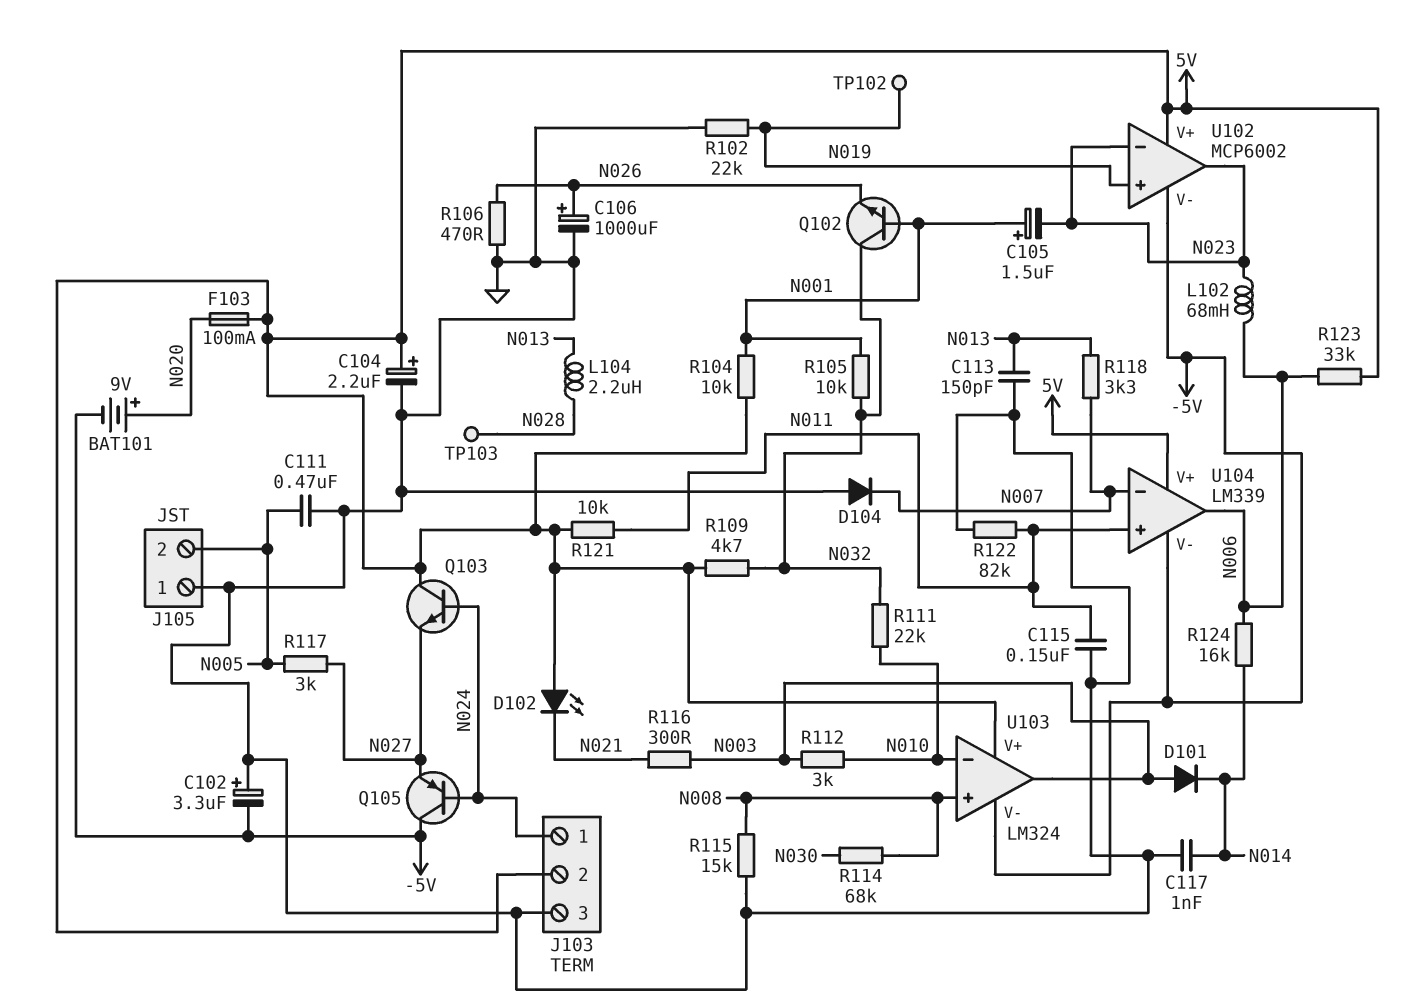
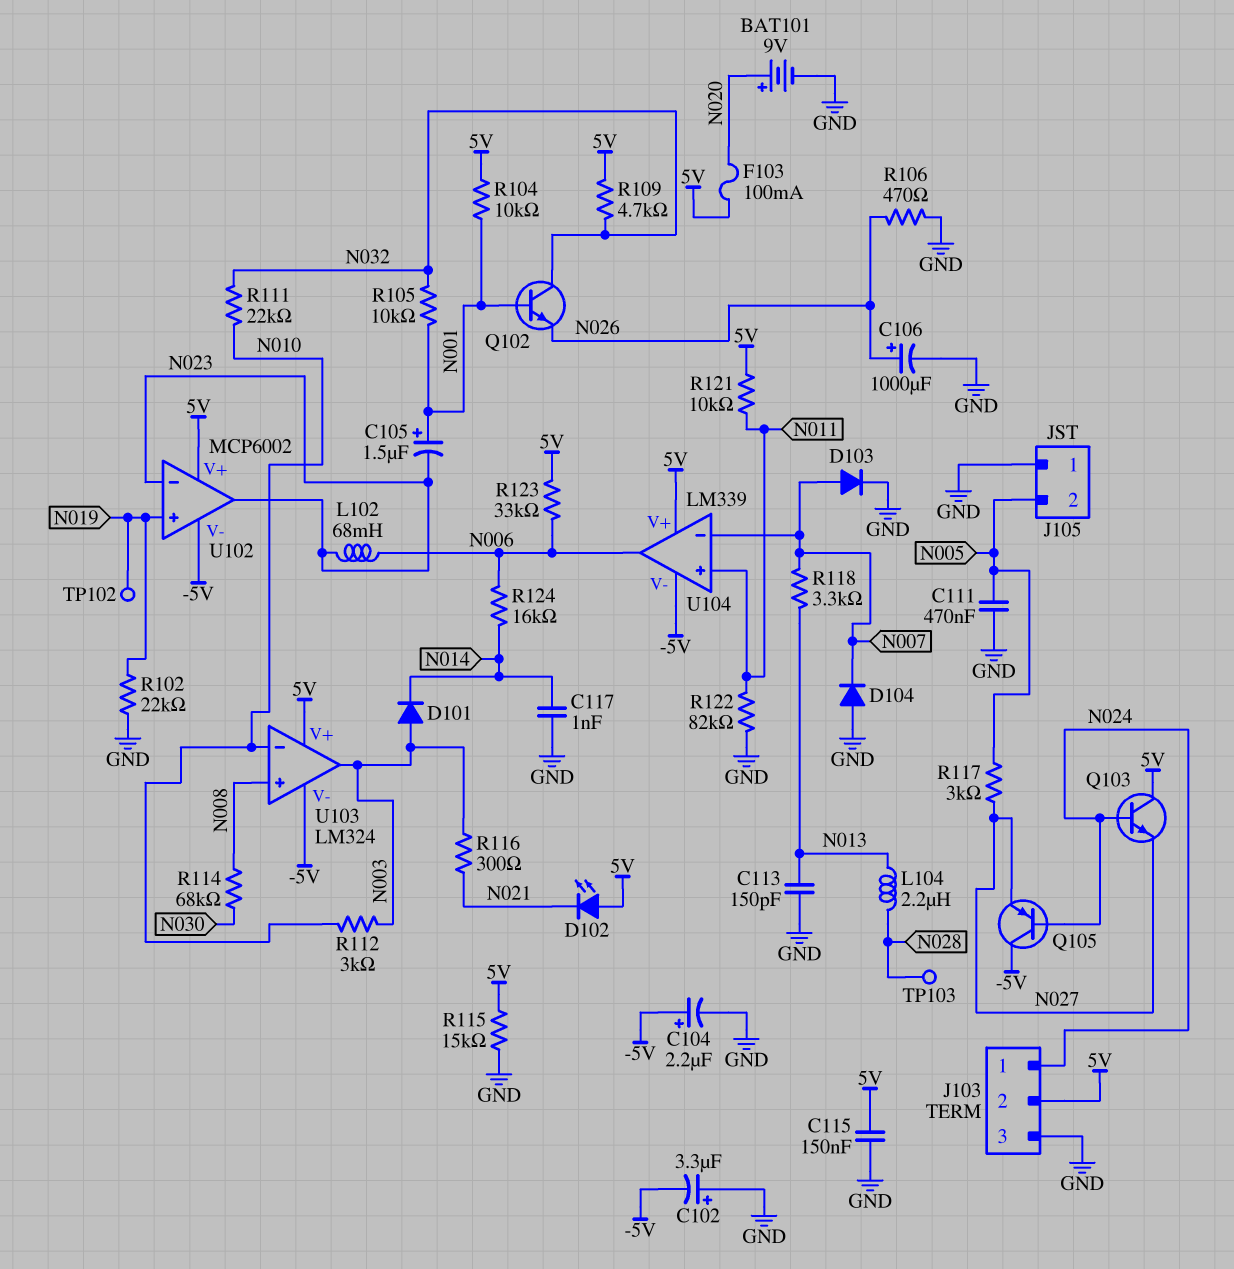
BAT101: 9V (plus N020, minus -5V) -> 9V (plus N020, minus GND)
C104: 2.2uF (plus 5V, minus GND) -> 2.2uF (plus -5V, minus GND)
C115: 150nF (GND, N011) -> 150nF (5V, GND)
D103: none -> diode (A N007, K GND)
R115: 15k (GND, N008) -> 15k (5V, GND)

